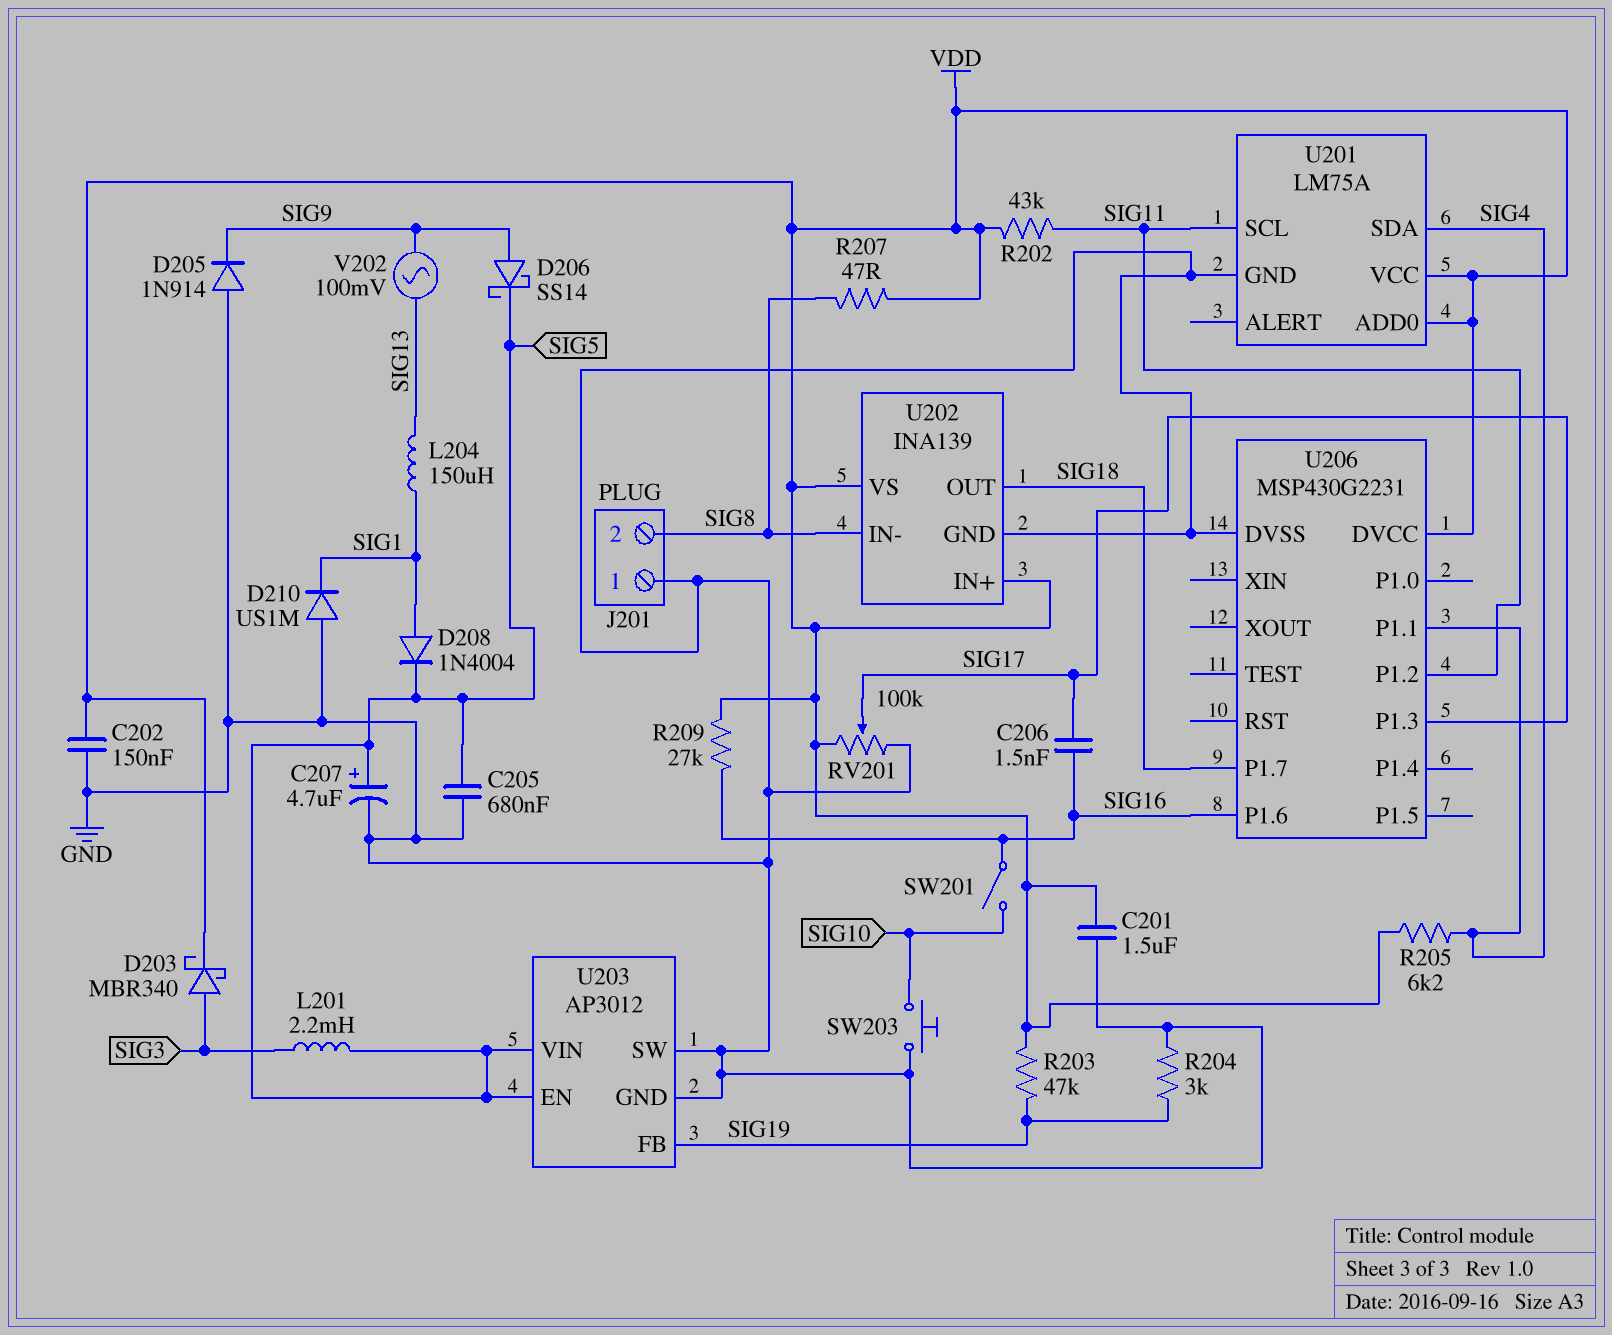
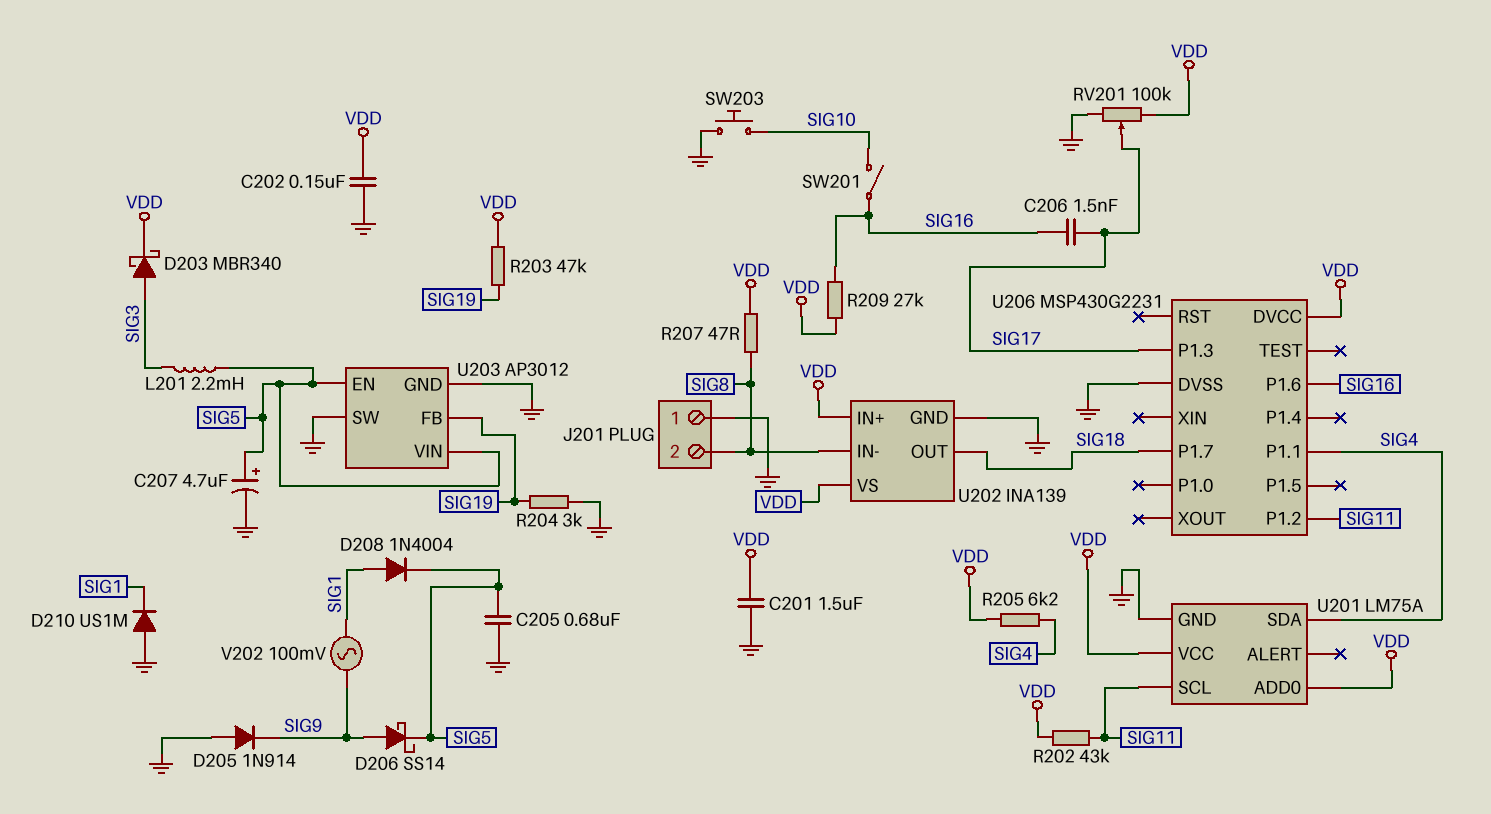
L204: 150uH (SIG1, SIG13) -> none
V202: AC 100mV (SIG9, SIG13) -> AC 100mV (SIG1, SIG9)

